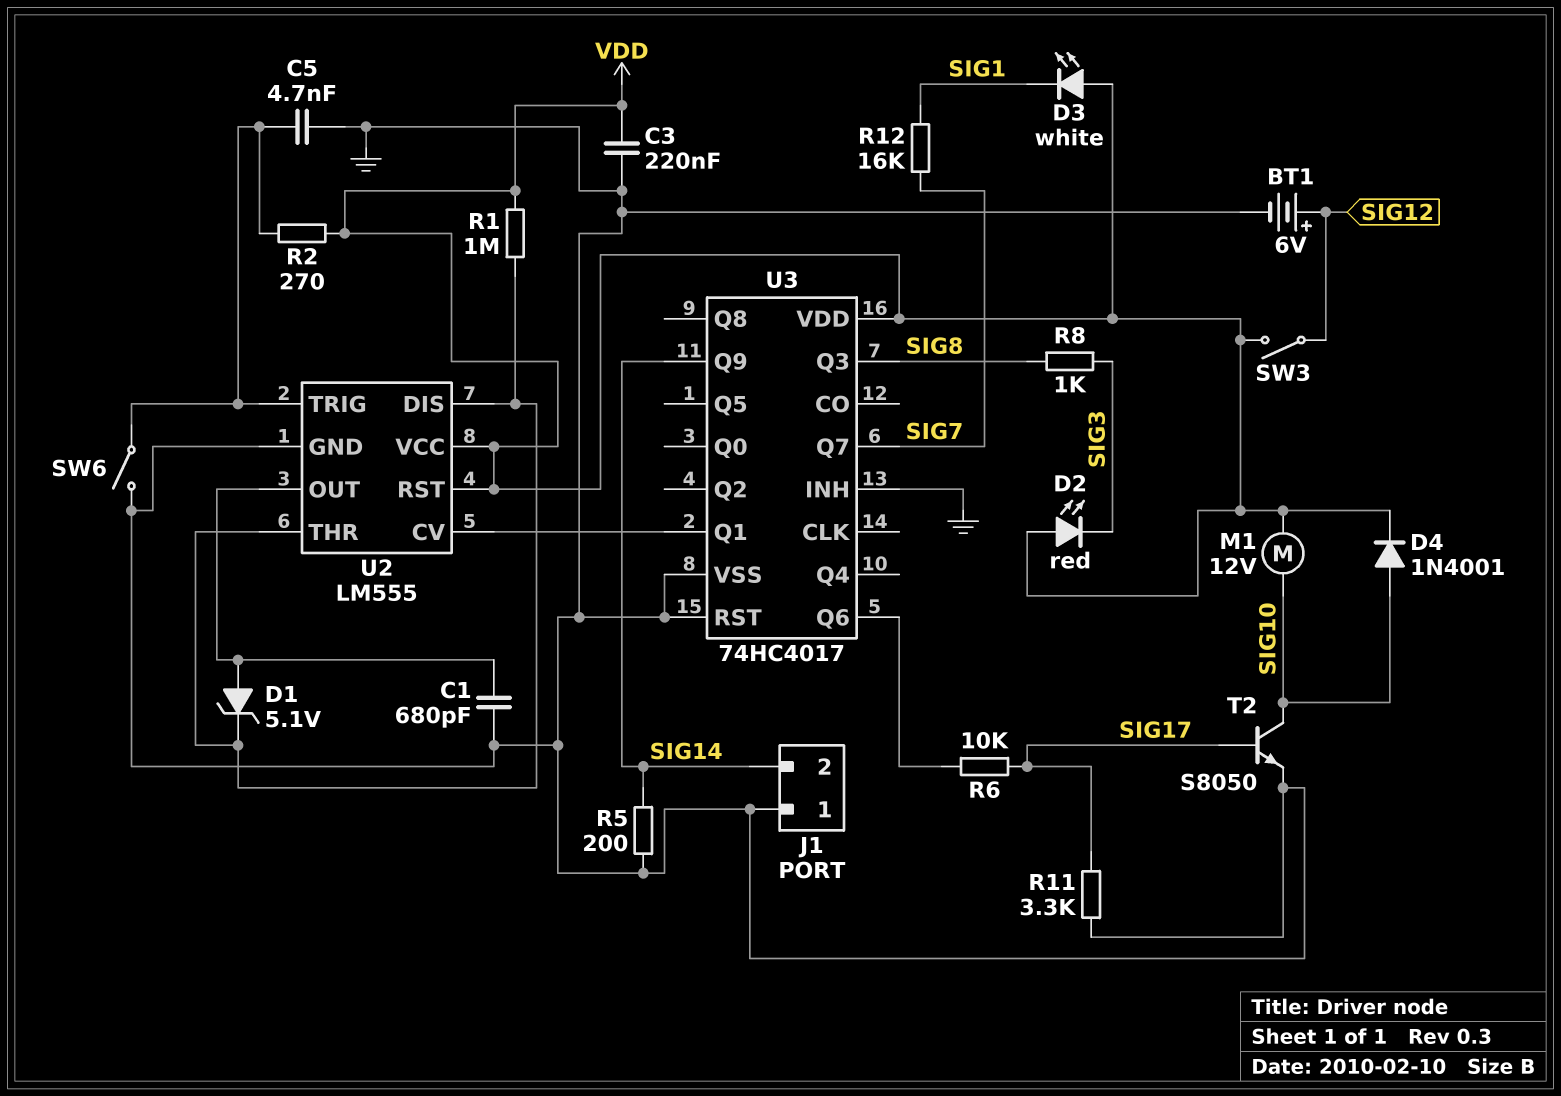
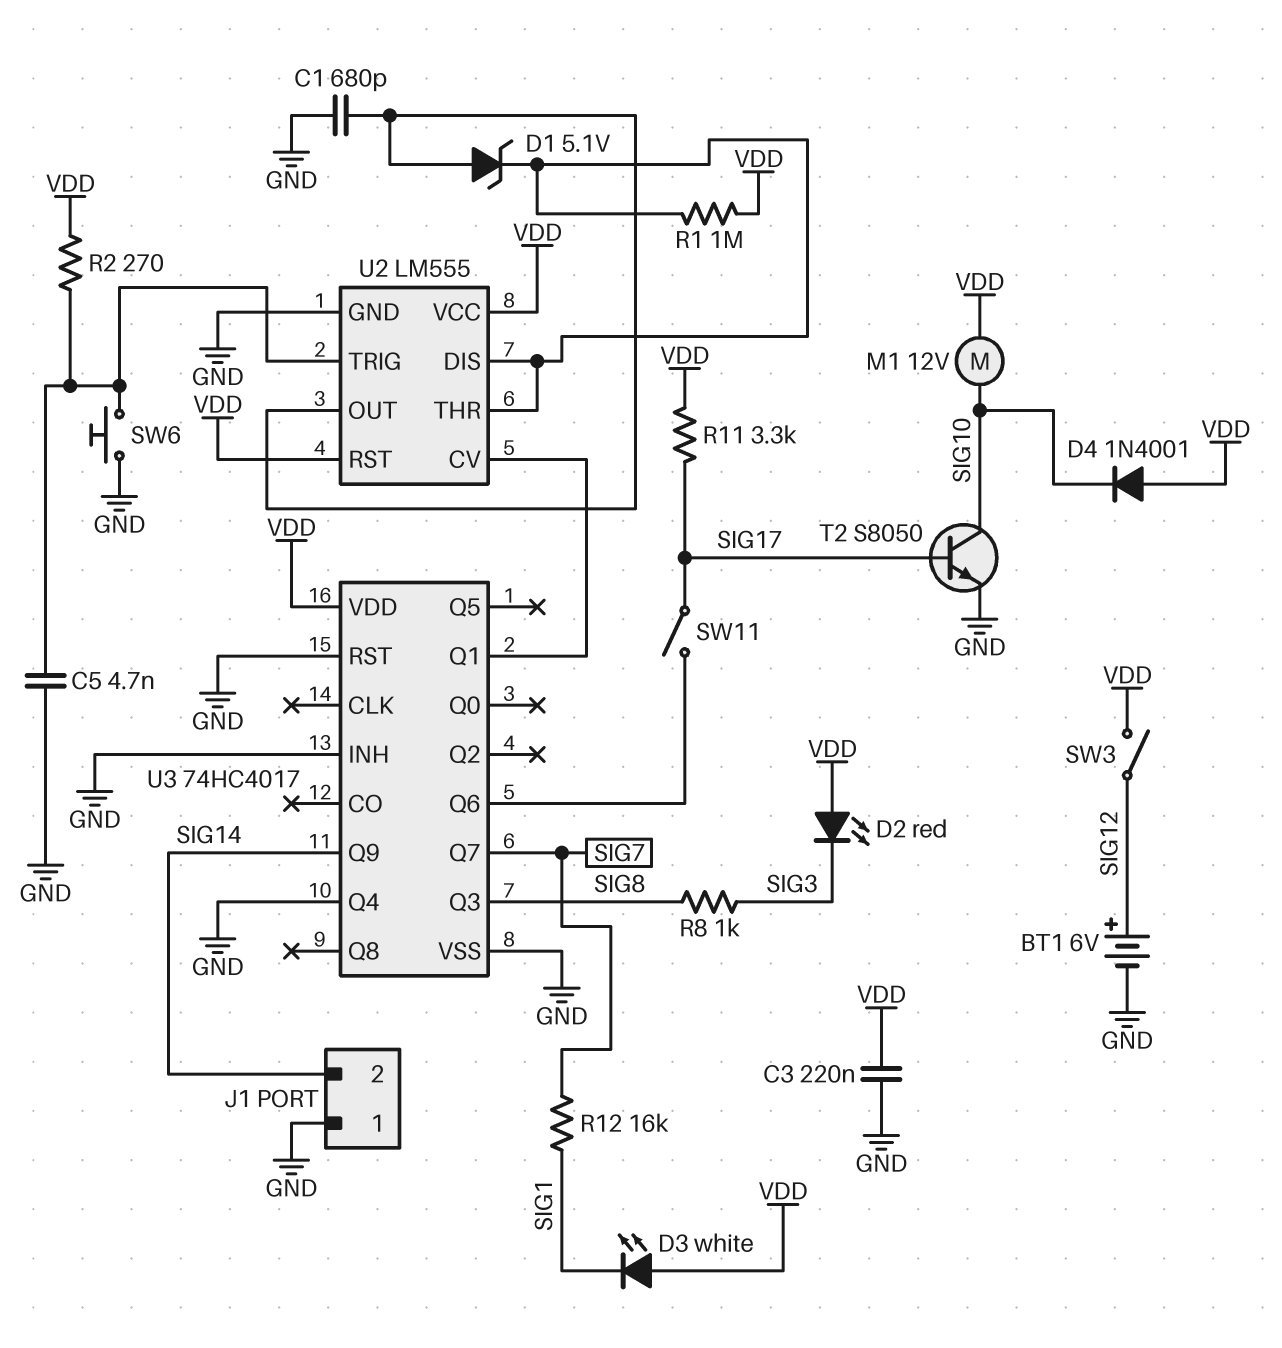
D4: diode 1N4001 (A SIG10, K VDD) -> diode 1N4001 (A VDD, K SIG10)
R5: 200 (GND, SIG14) -> none
R6: 10k (SIG17, U3/Q6) -> none
R11: 3.3k (GND, SIG17) -> 3.3k (SIG17, VDD)
SW6: switch (GND, U2/TRIG) -> button (GND, U2/TRIG)
SW11: none -> switch (SIG17, U3/Q6)
U3 pin Q4: none -> GND

